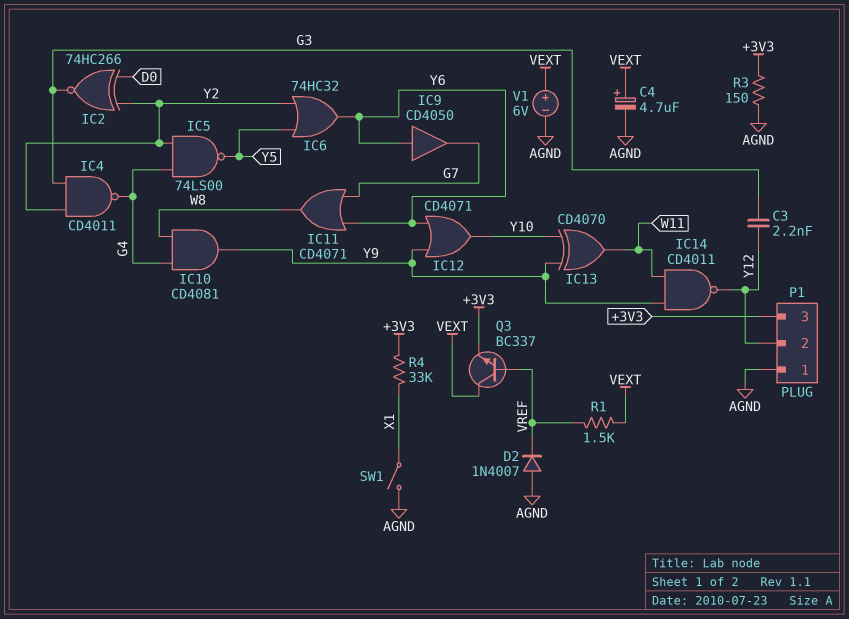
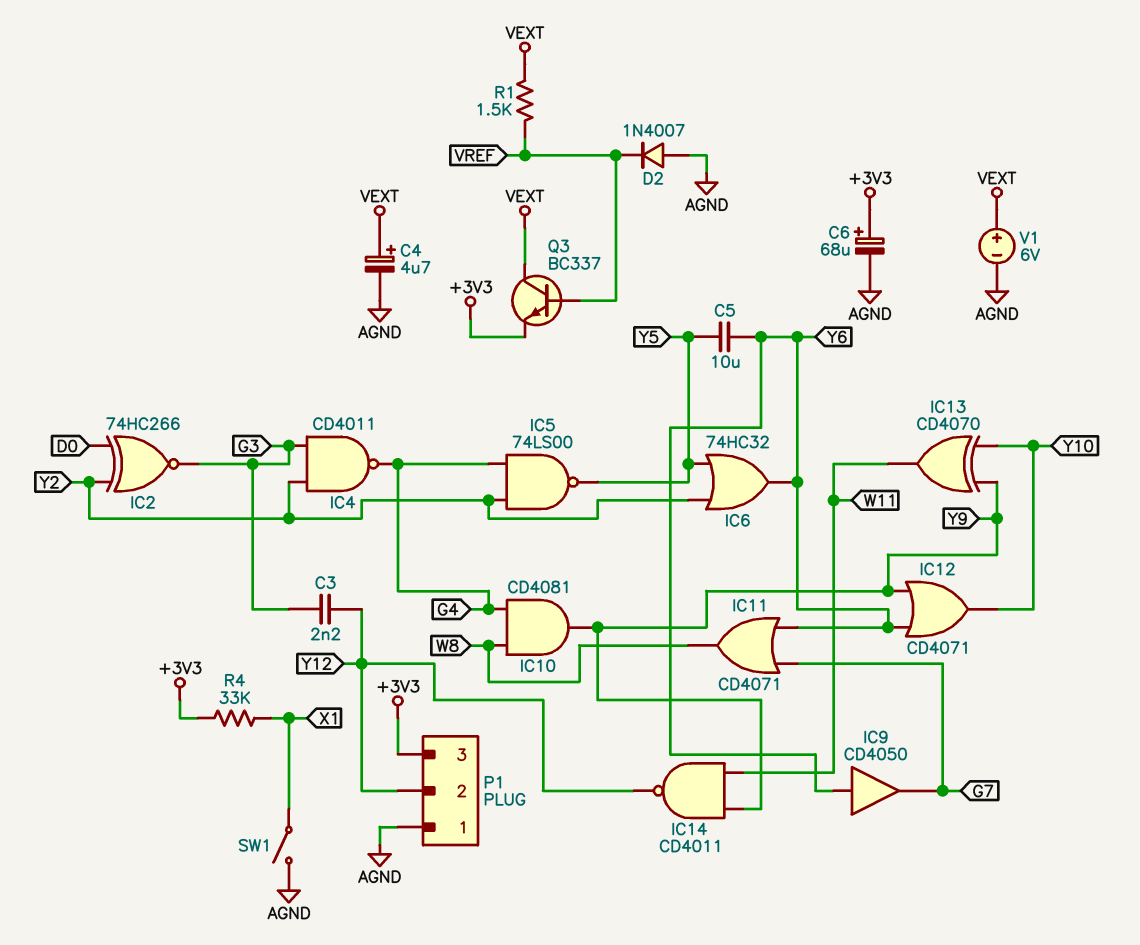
C5: none -> 10uF (Y5, Y6)
C6: none -> 68uF (plus +3V3, minus AGND)
R3: 150 (+3V3, AGND) -> none

